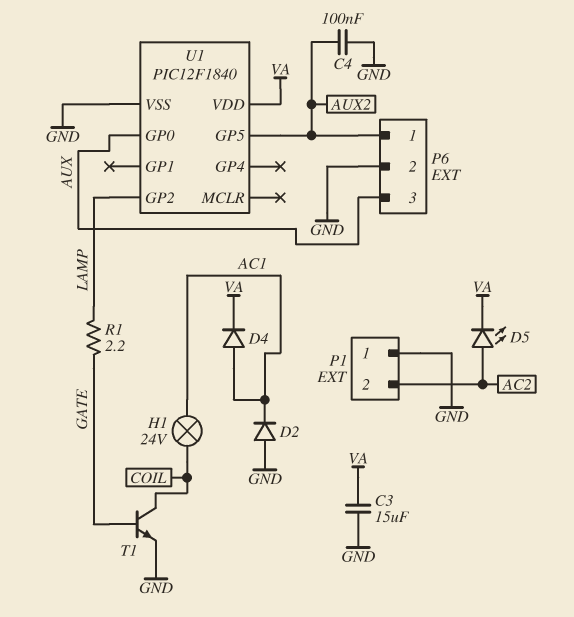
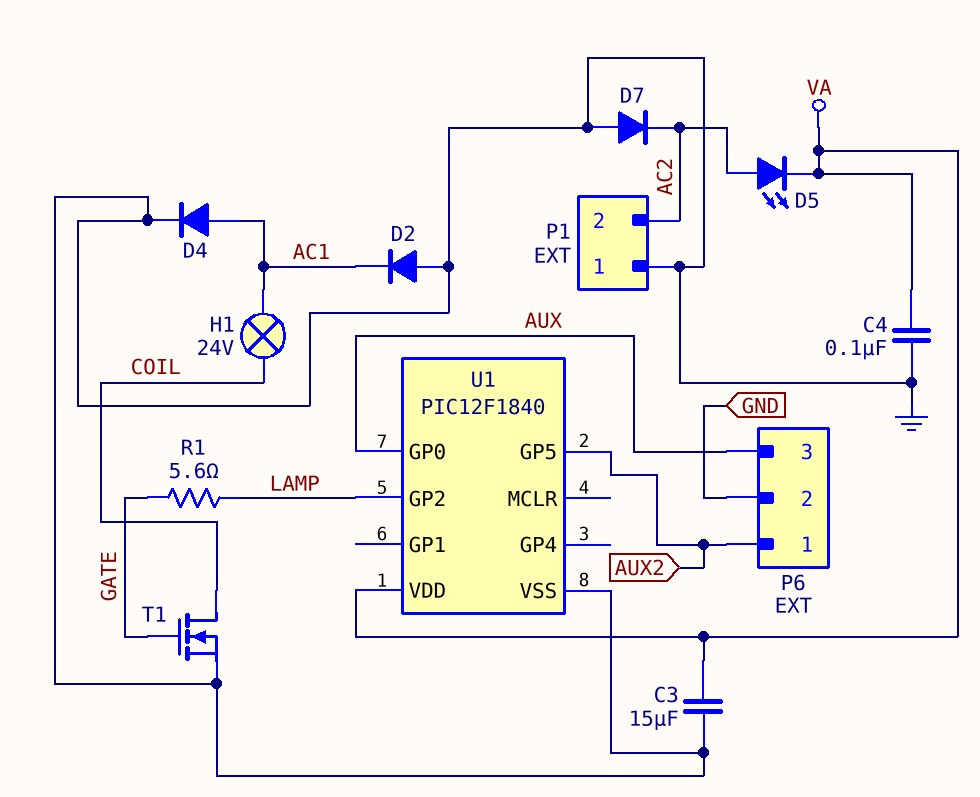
C4: 100nF (AUX2, GND) -> 100nF (GND, VA)
D4: diode (A AC1, K VA) -> diode (A AC1, K GND)
D7: none -> diode (A GND, K AC2)
R1: 2.2 (GATE, LAMP) -> 5.6 (GATE, LAMP)
T1: NPN (B GATE, C COIL, E GND) -> NMOS (G GATE, D COIL, S GND)

